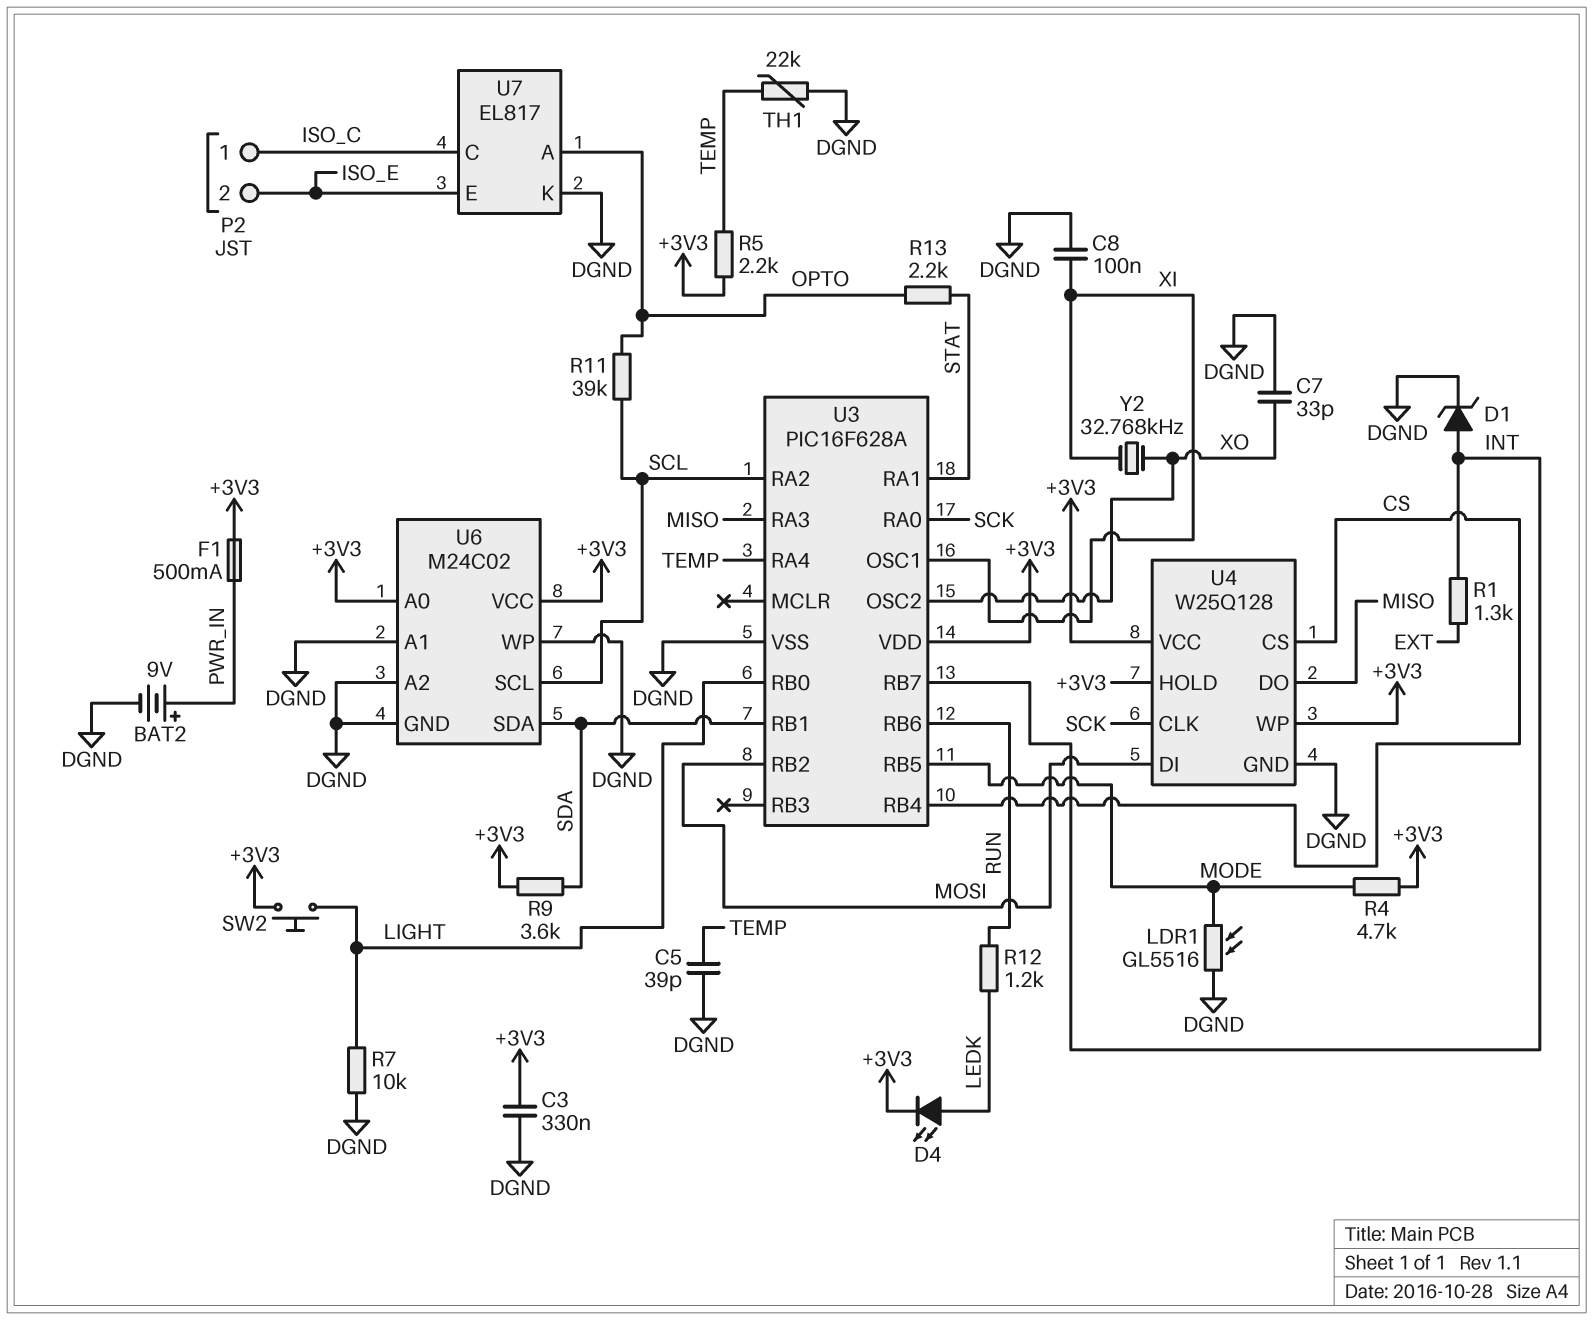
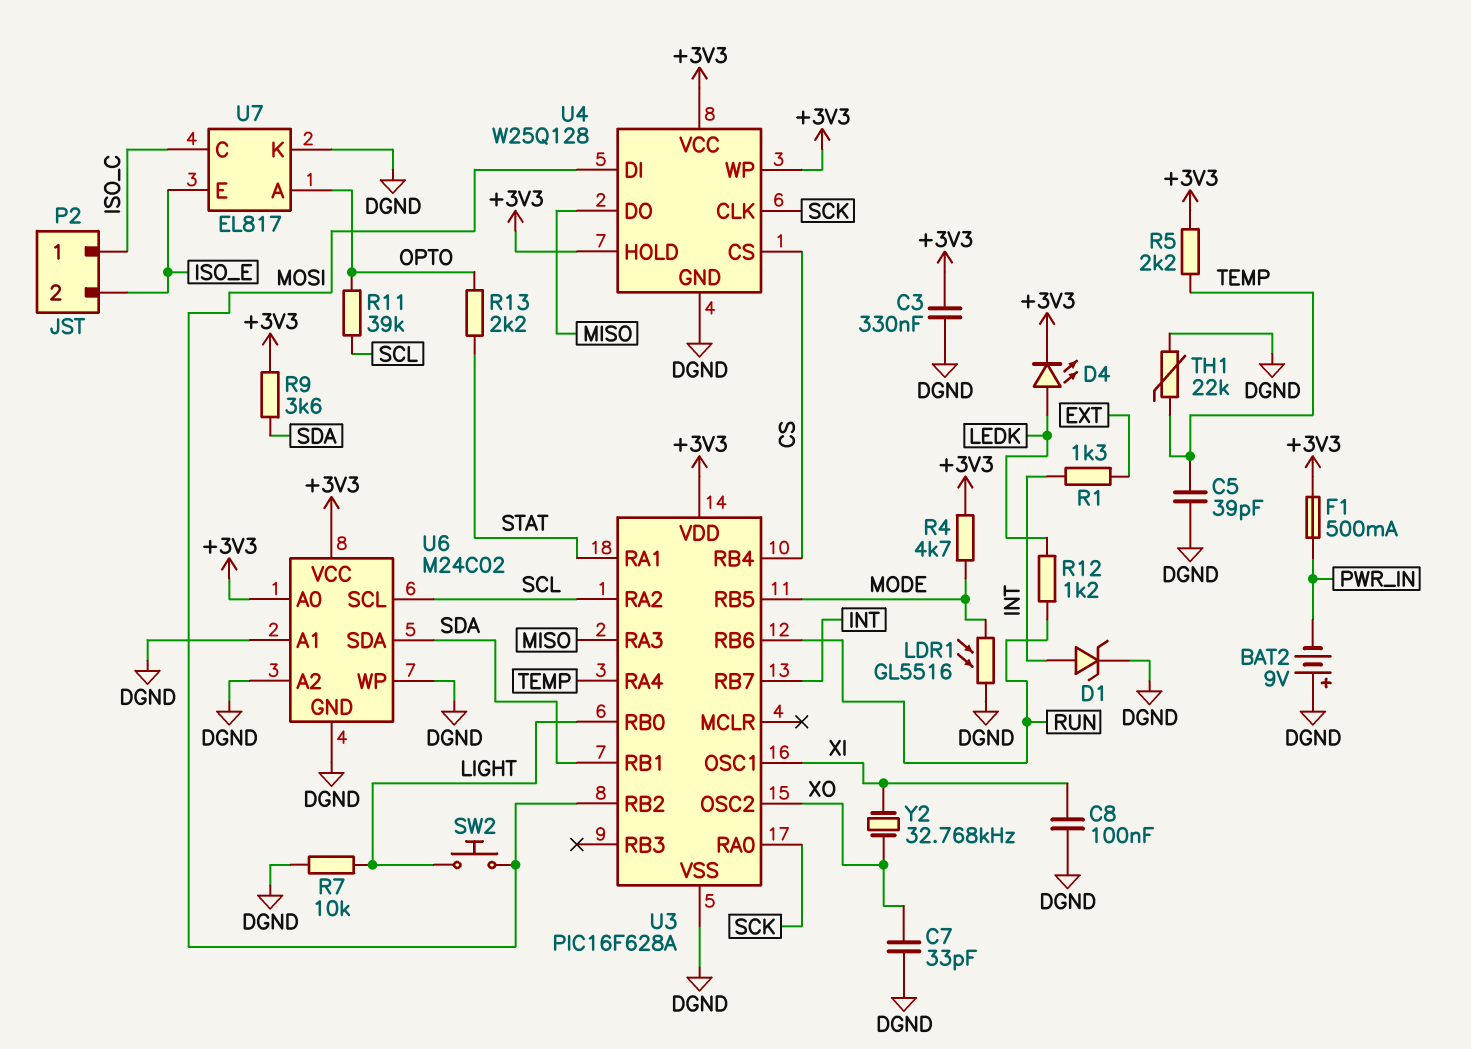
BAT2: 9V (plus PWR_IN, minus DGND) -> 9V (plus DGND, minus PWR_IN)
SW2: button (+3V3, LIGHT) -> button (LIGHT, MOSI)

